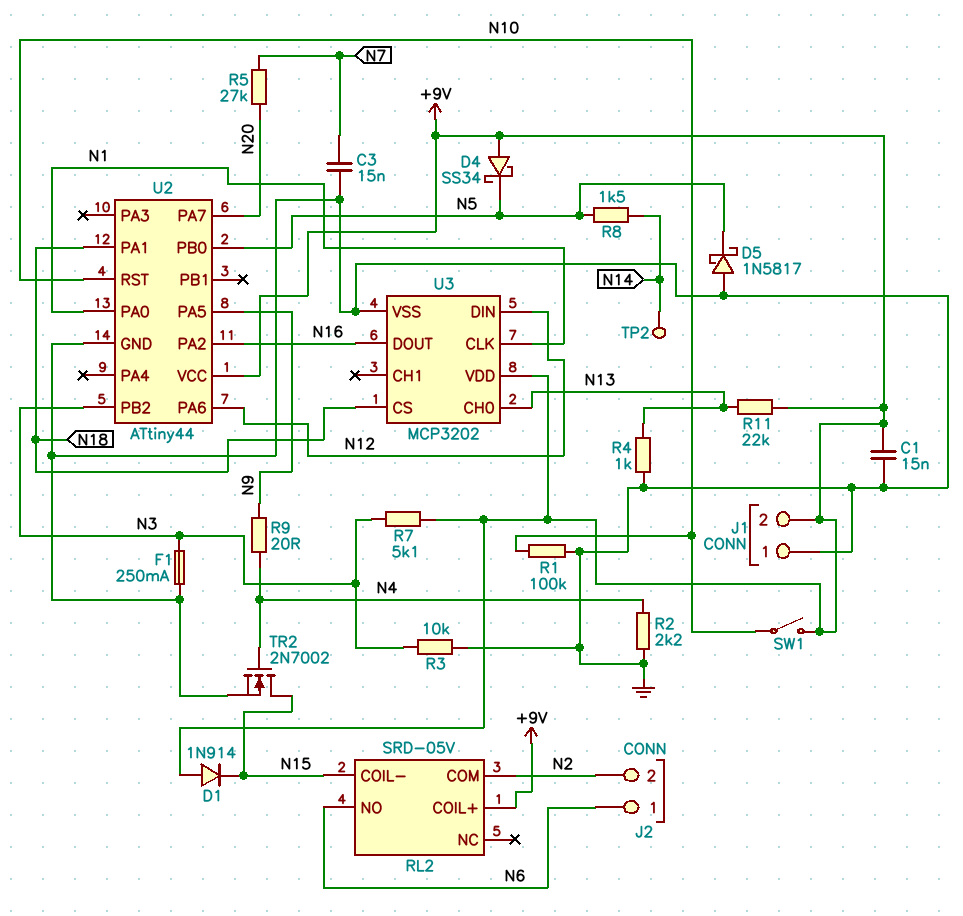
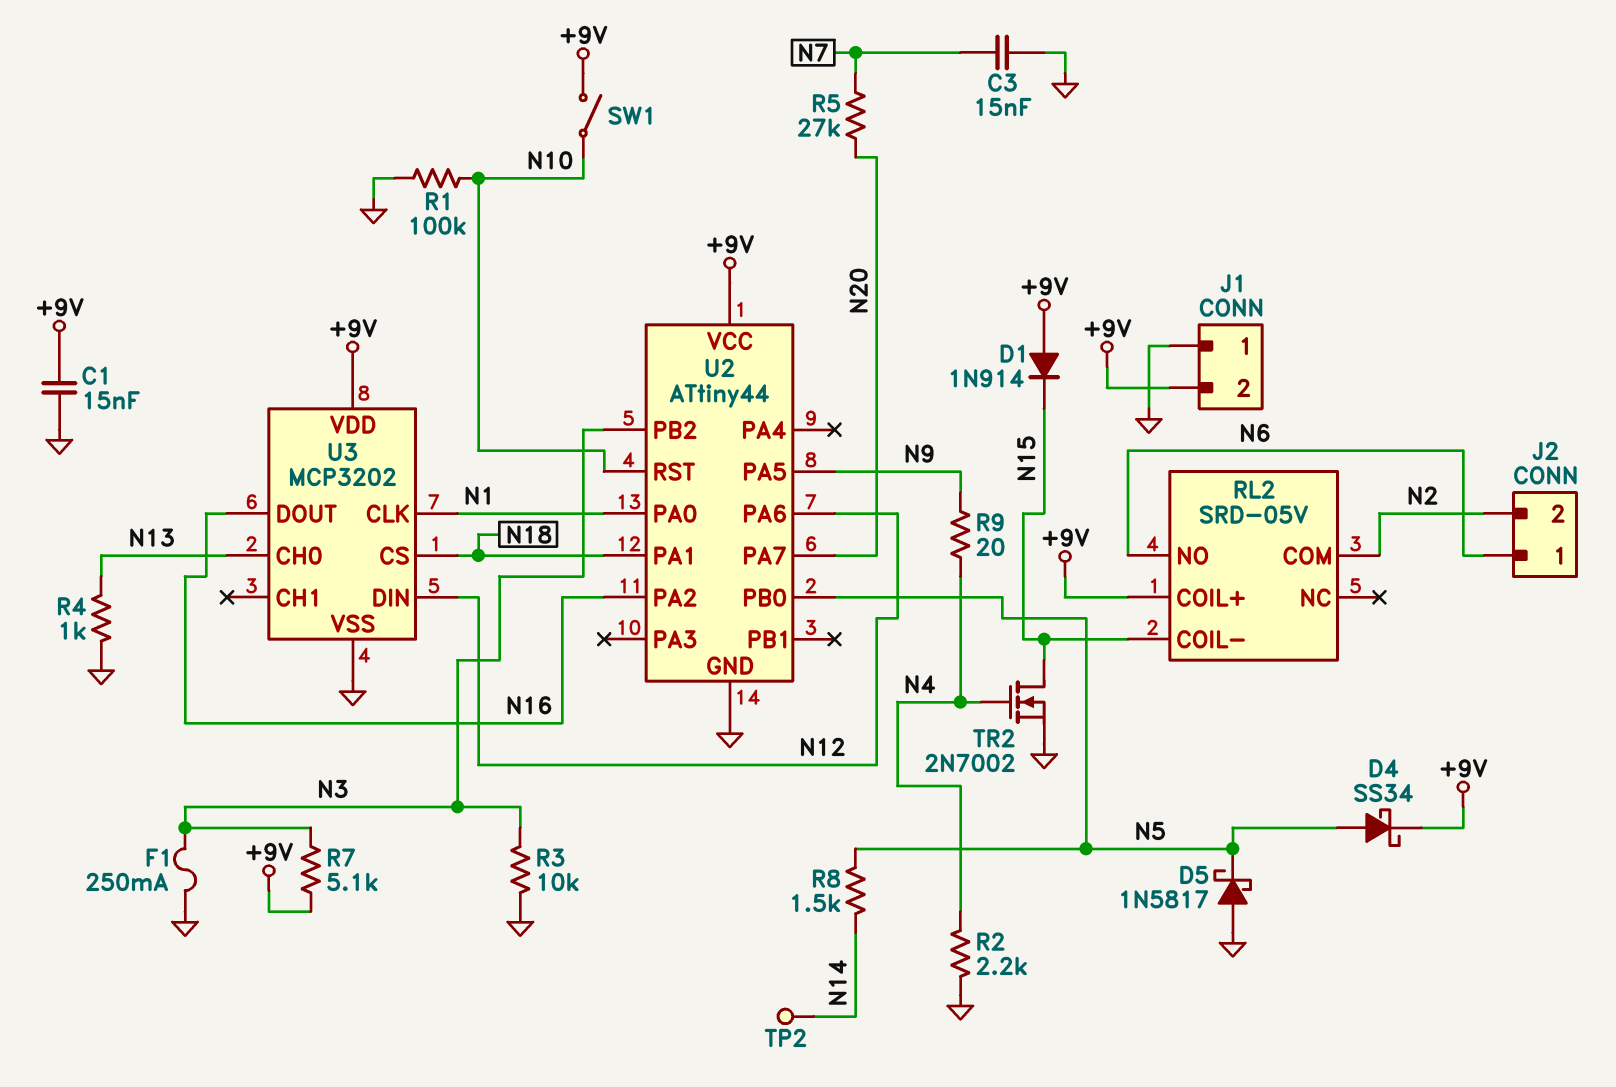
D4: schottky SS34 (A +9V, K N5) -> schottky SS34 (A N5, K +9V)
R11: 22k (+9V, N13) -> none

